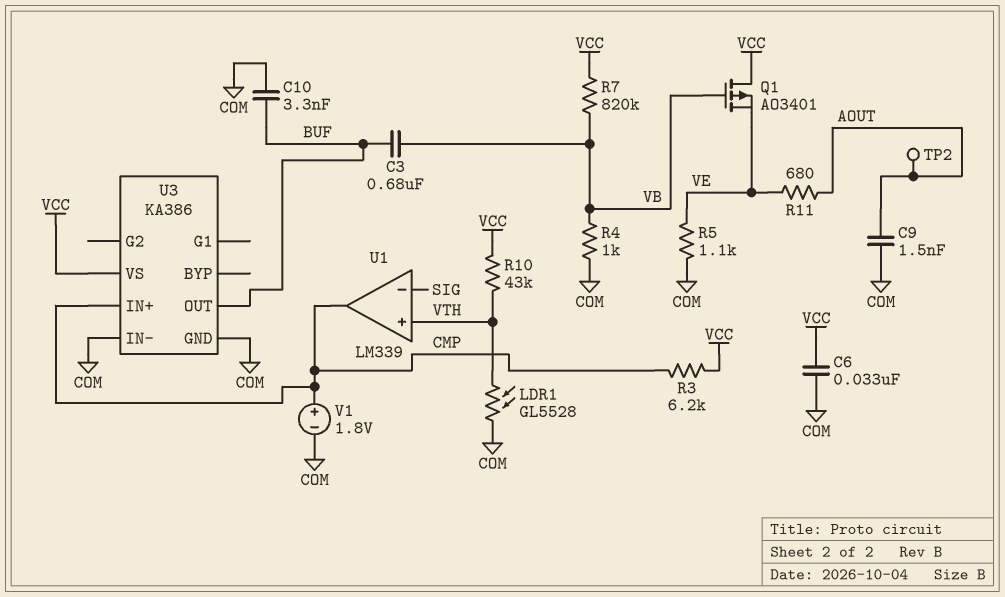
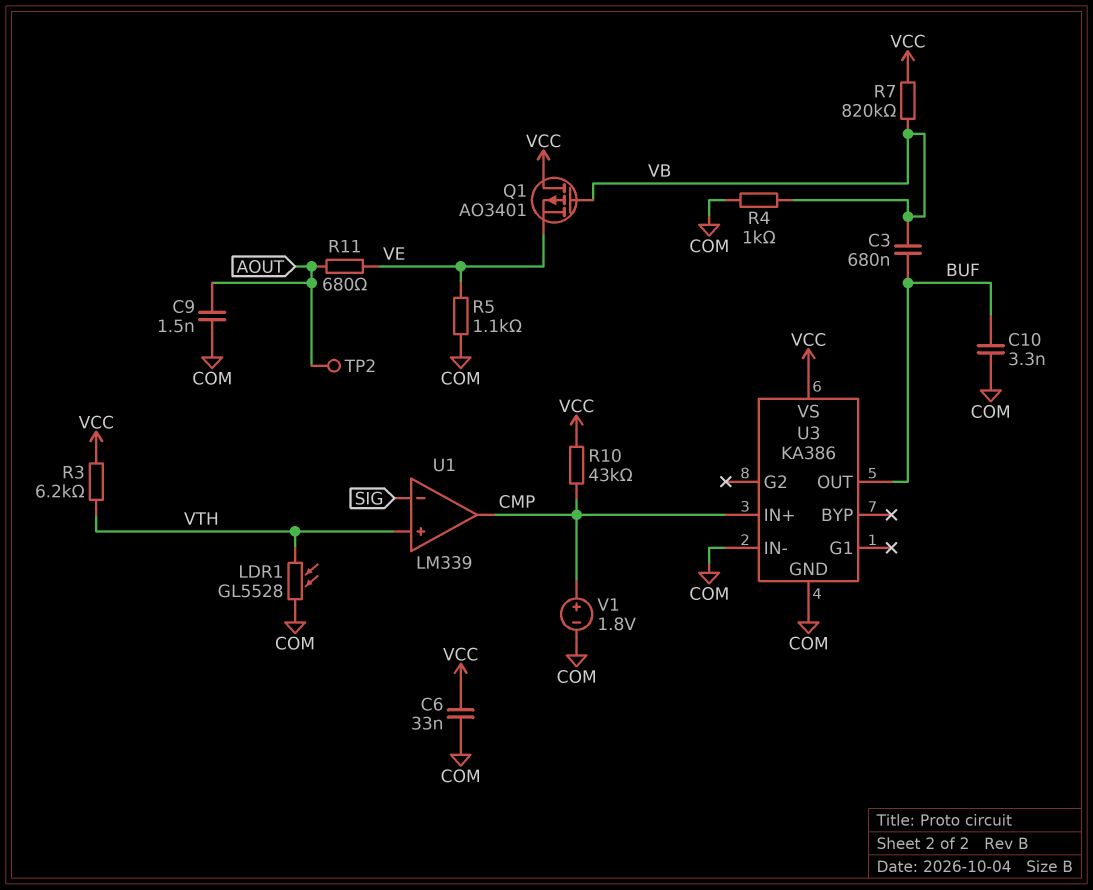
R3: 6.2k (CMP, VCC) -> 6.2k (VCC, VTH)
R10: 43k (VCC, VTH) -> 43k (CMP, VCC)

